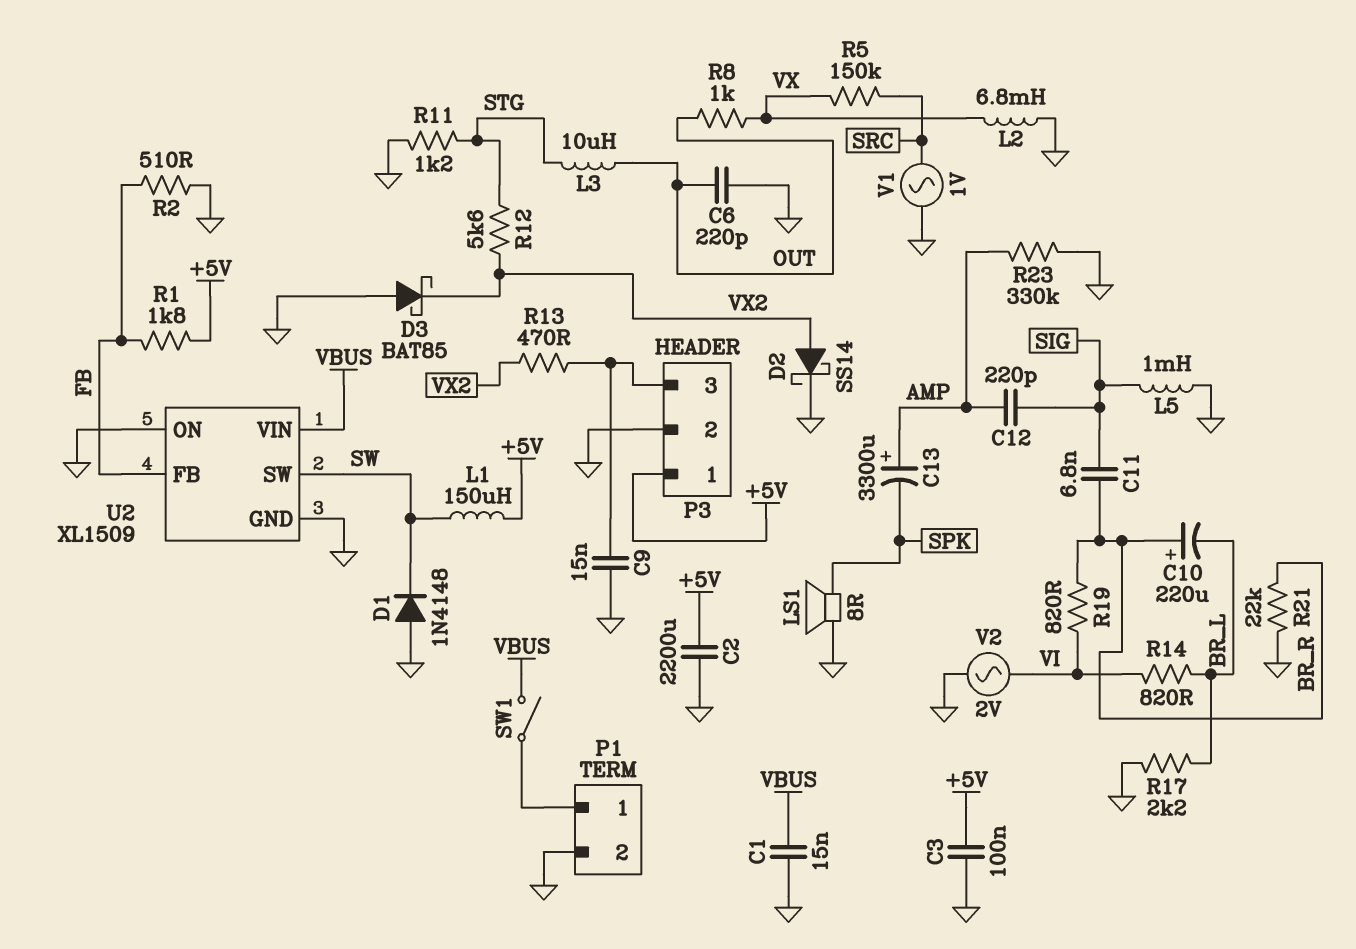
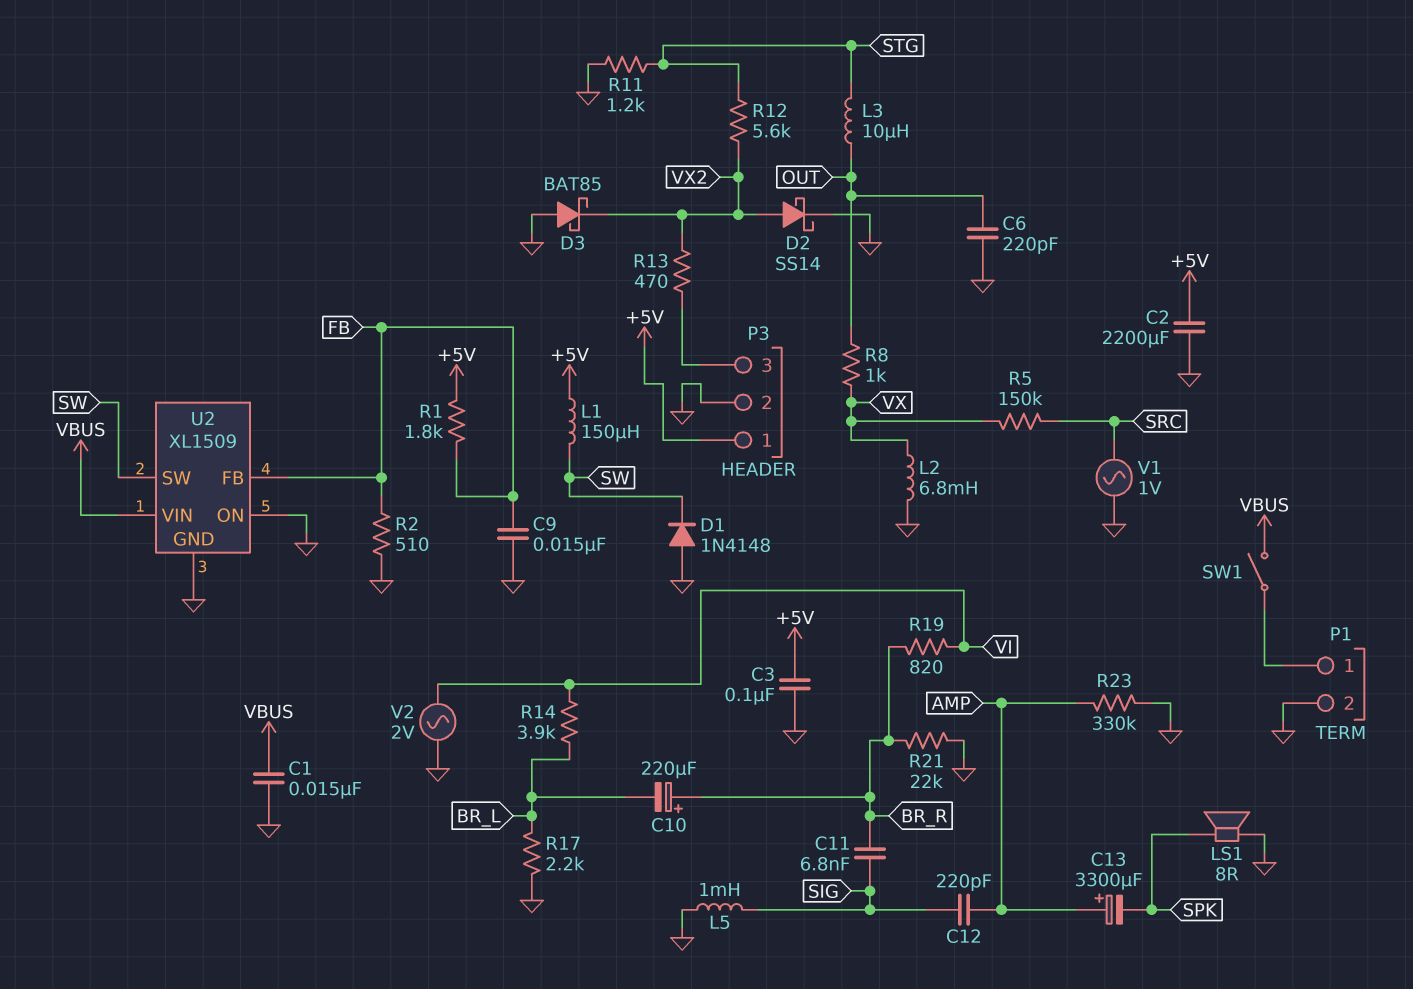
C9: 15nF (GND, P3/3) -> 15nF (FB, GND)
R14: 820 (BR_L, VI) -> 3.9k (BR_L, VI)

